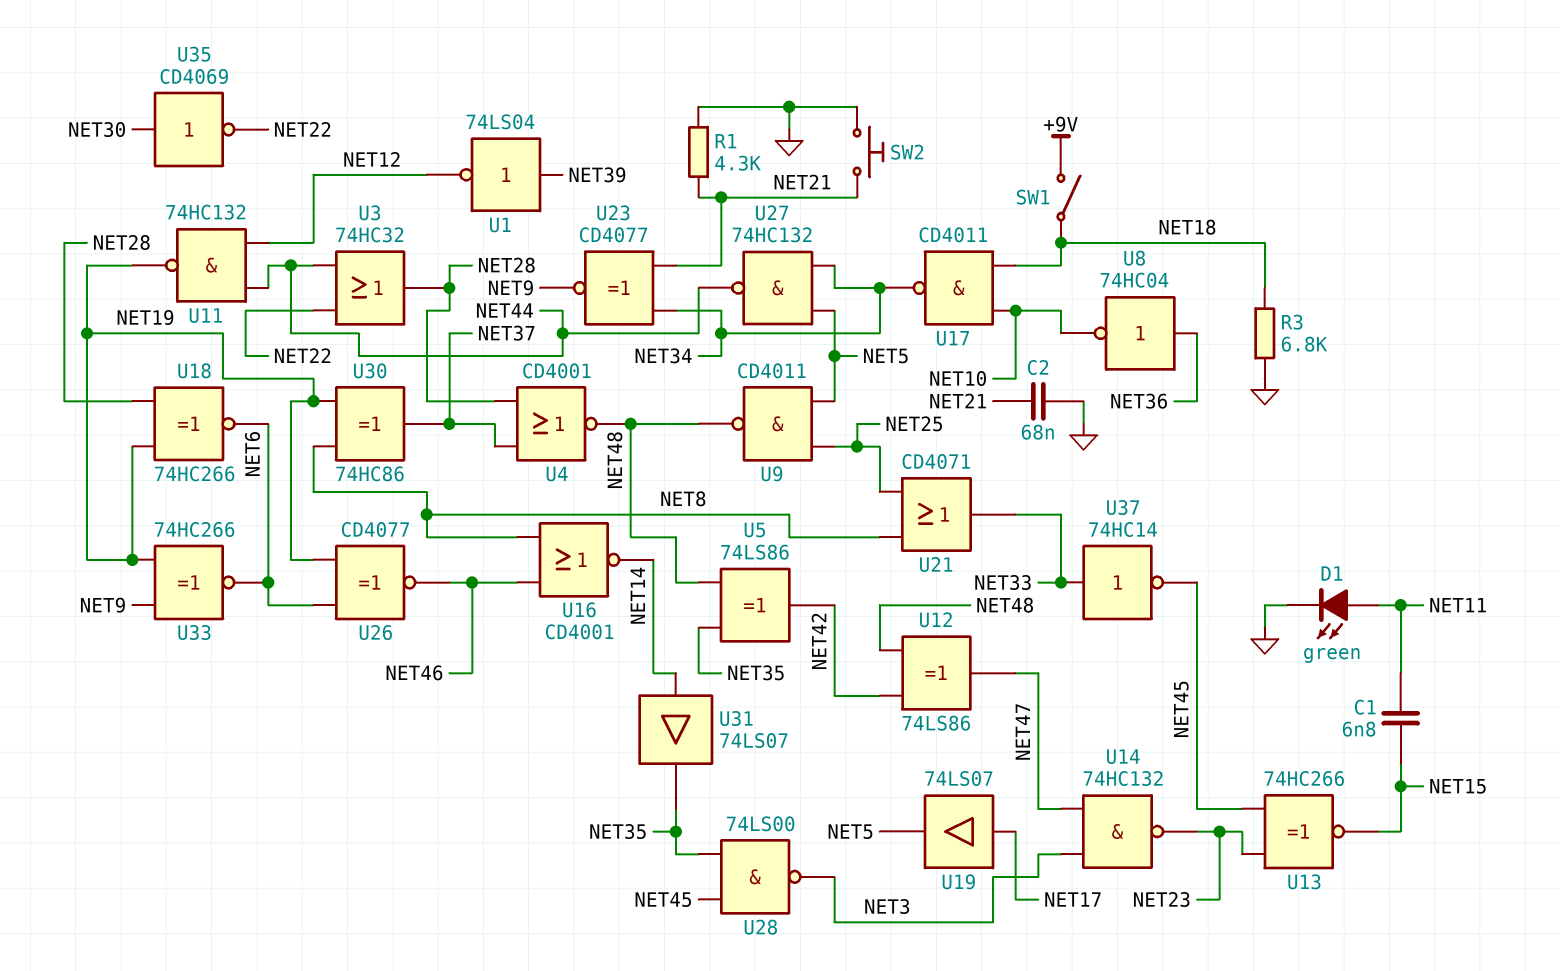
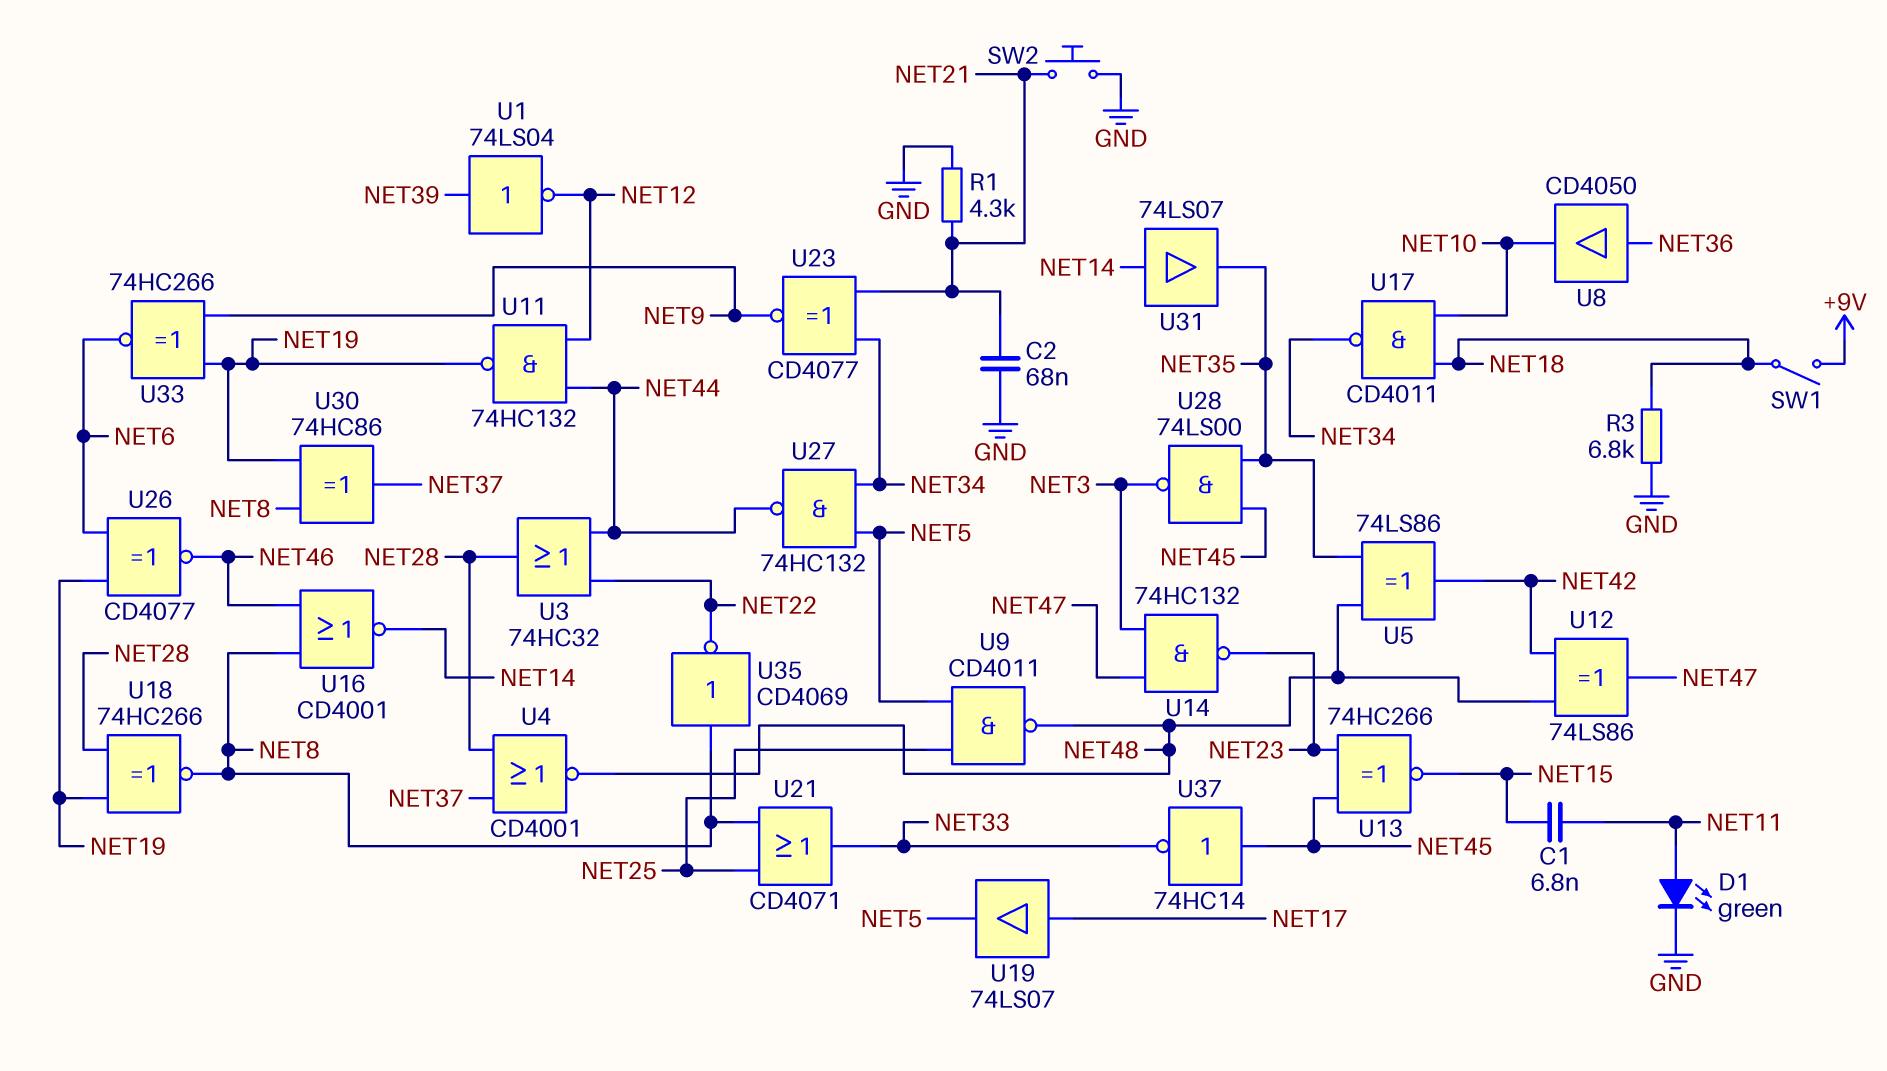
U8: NOT 74HC04 (in NET36, out NET10) -> buffer CD4050 (in NET36, out NET10)
U18: XNOR 74HC266 (in NET19, in NET28, out NET6) -> XNOR 74HC266 (in NET19, in NET28, out NET8)
U35: NOT CD4069 (in NET30, out NET22) -> NOT CD4069 (in NET8, out NET22)
U37: NOT 74HC14 (in NET33, out NET45) -> NOT 74HC14 (in NET45, out NET33)

